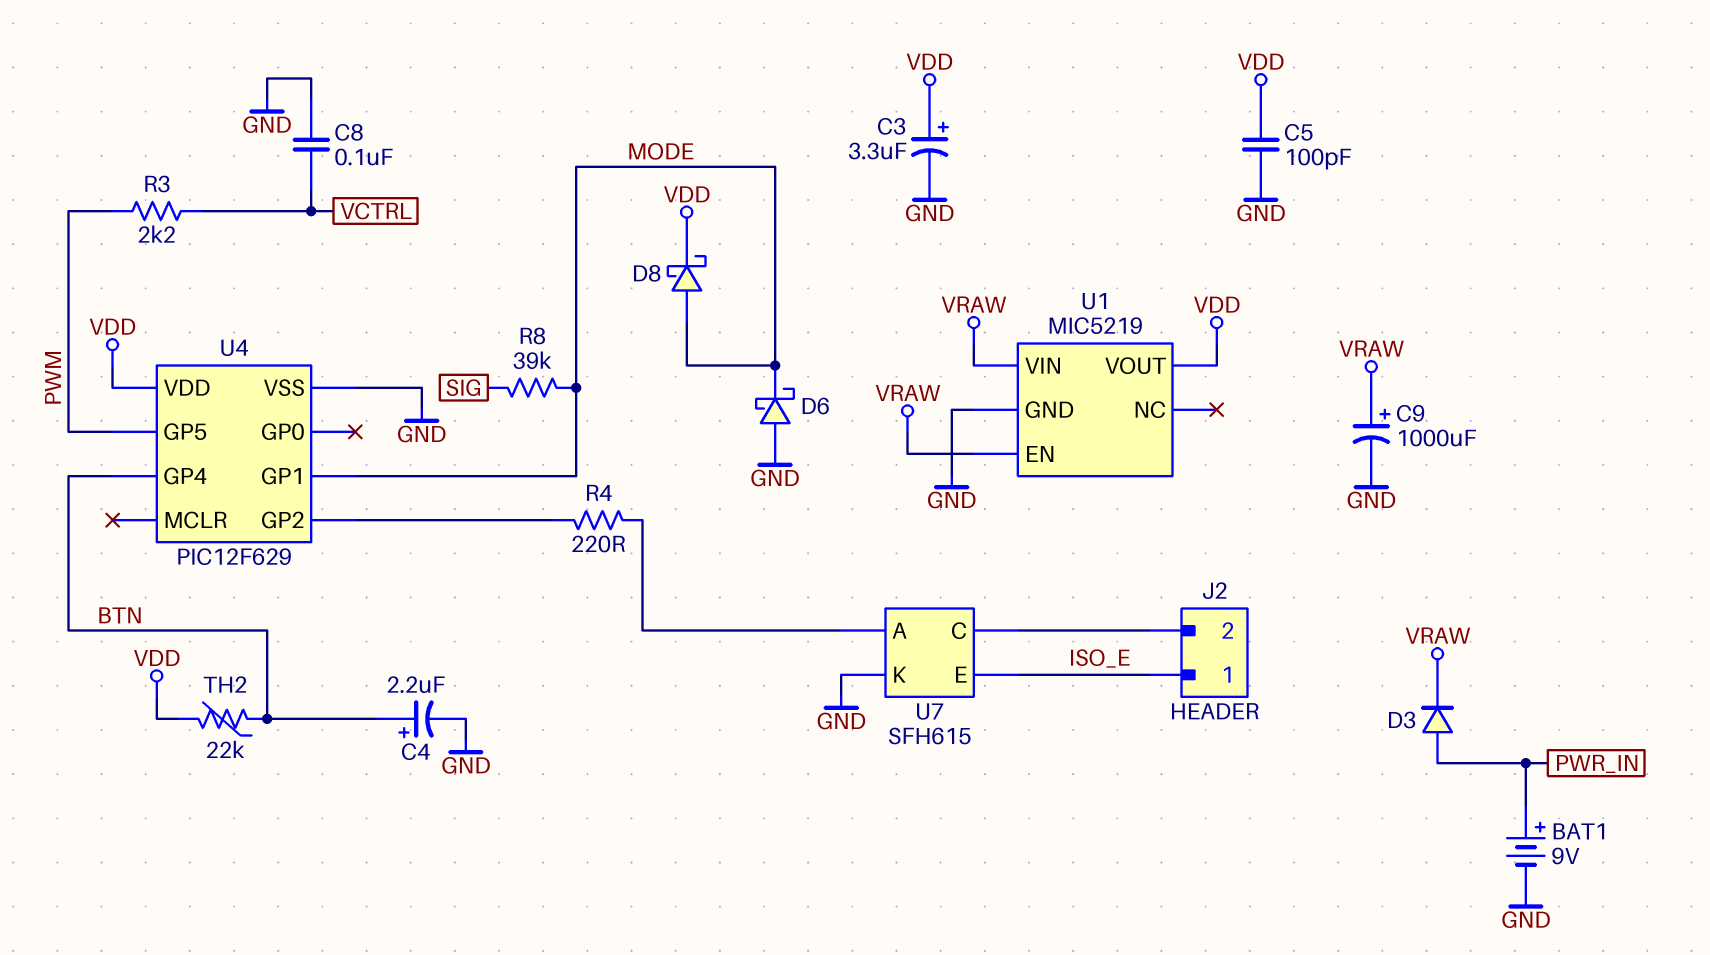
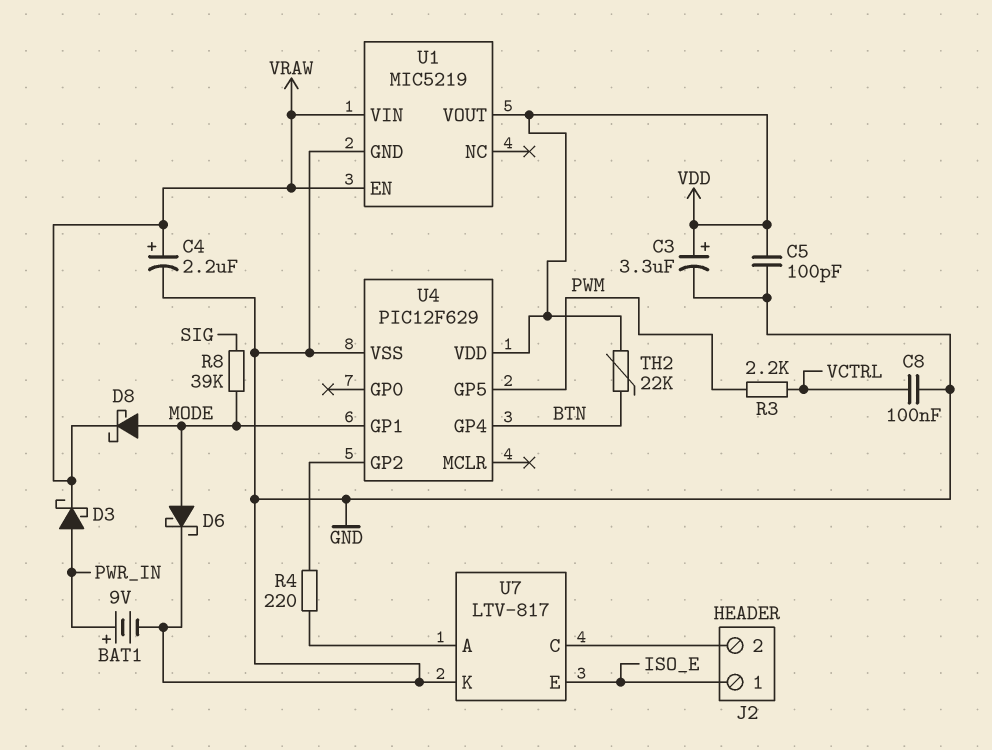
C4: 2.2uF (plus BTN, minus GND) -> 2.2uF (plus VRAW, minus GND)
C9: 1000uF (plus VRAW, minus GND) -> none
D3: diode (A PWR_IN, K VRAW) -> schottky (A PWR_IN, K VRAW)
D6: schottky (A GND, K MODE) -> schottky (A MODE, K GND)
D8: schottky (A MODE, K VDD) -> schottky (A MODE, K VRAW)
U7: SFH615 -> LTV-817

